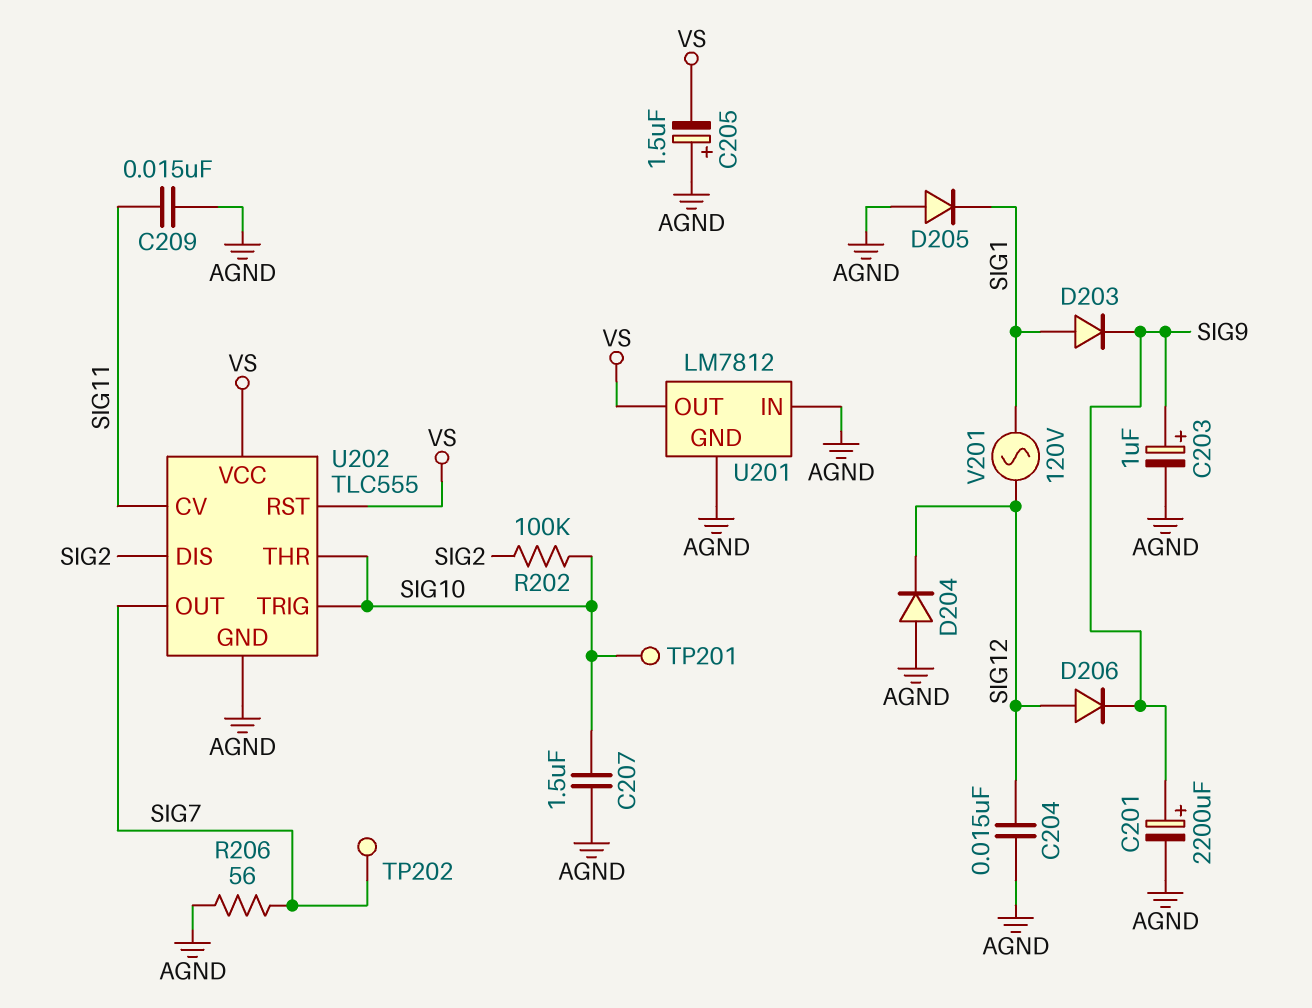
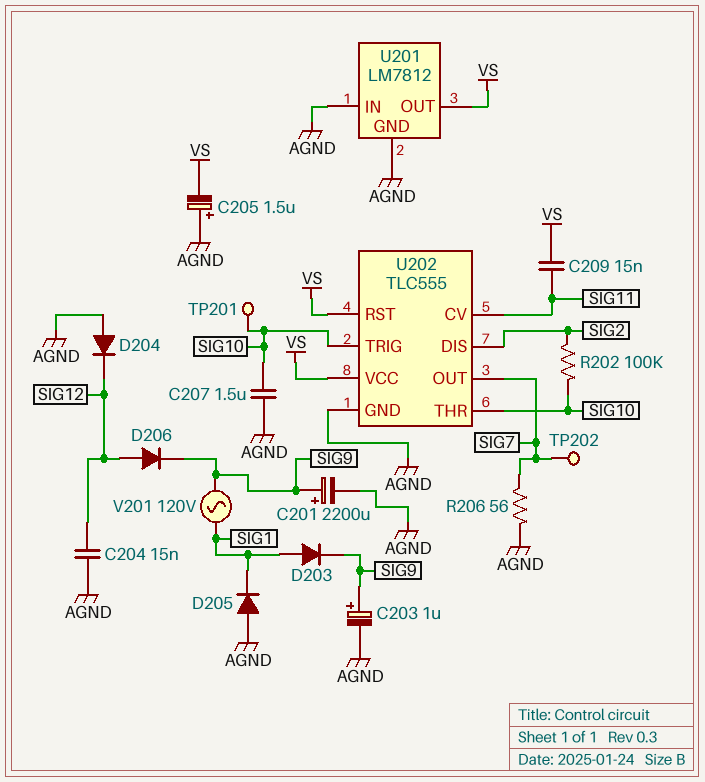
C209: 15nF (AGND, SIG11) -> 15nF (SIG11, VS)
V201: AC 120V (SIG1, SIG12) -> AC 120V (SIG1, SIG9)

